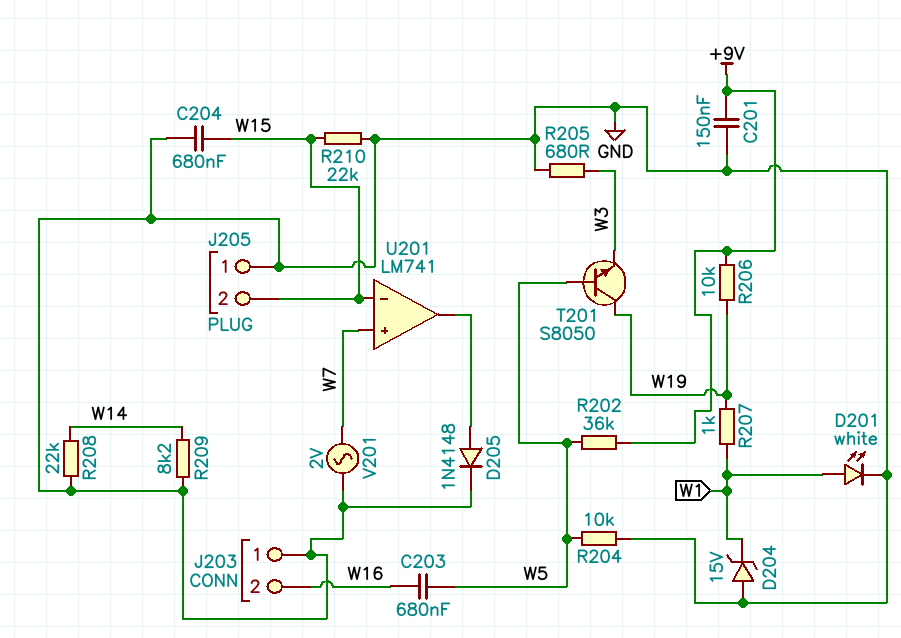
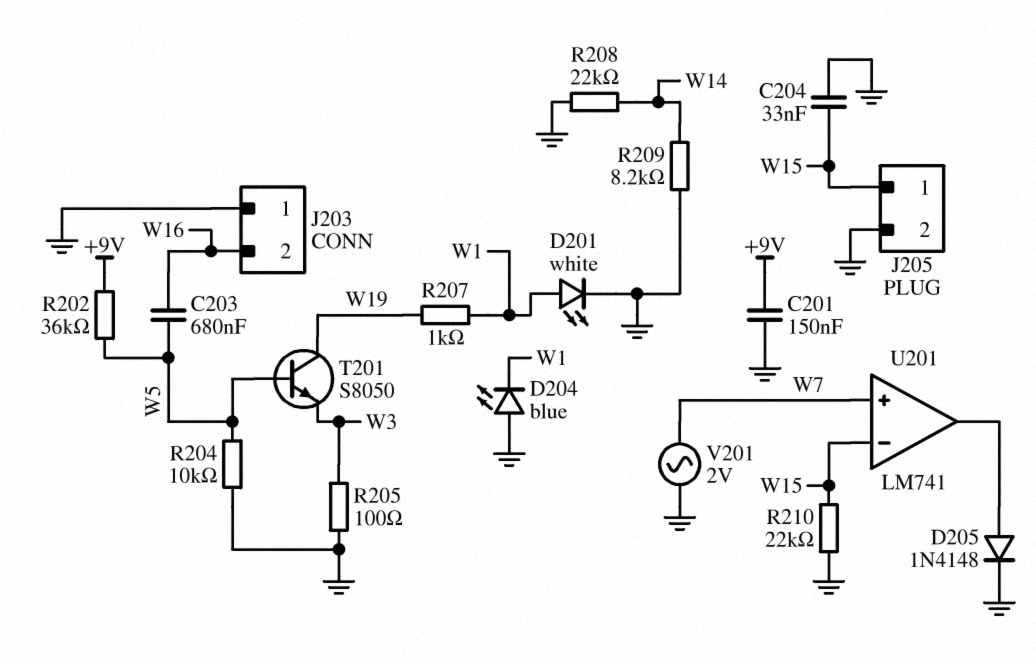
C204: 680nF (GND, W15) -> 33nF (GND, W15)
D204: zener 15V (A GND, K W1) -> LED blue (A GND, K W1)
J205 pin 1: GND -> W15
J205 pin 2: W15 -> GND
R205: 680 (GND, W3) -> 100 (GND, W3)
R206: 10k (+9V, W19) -> none

